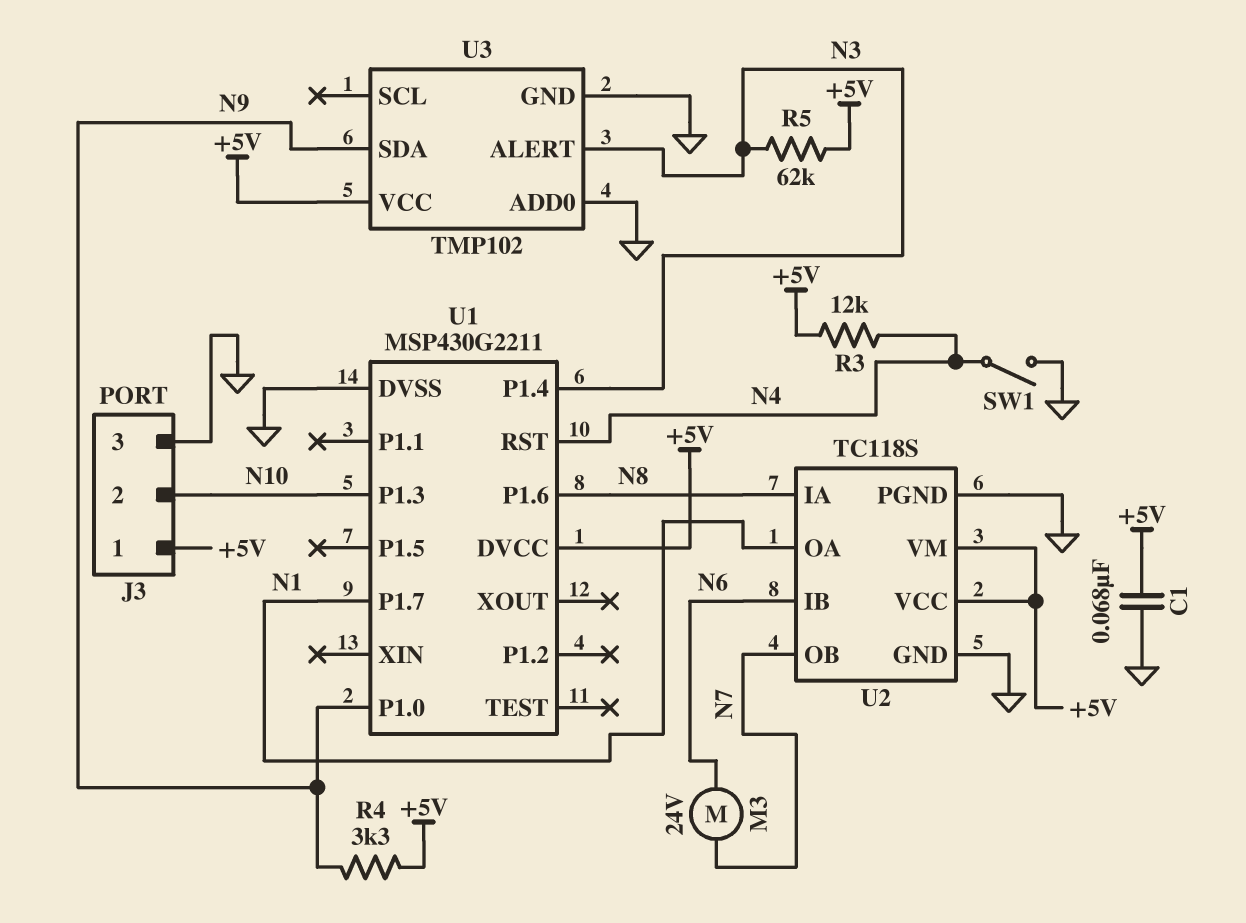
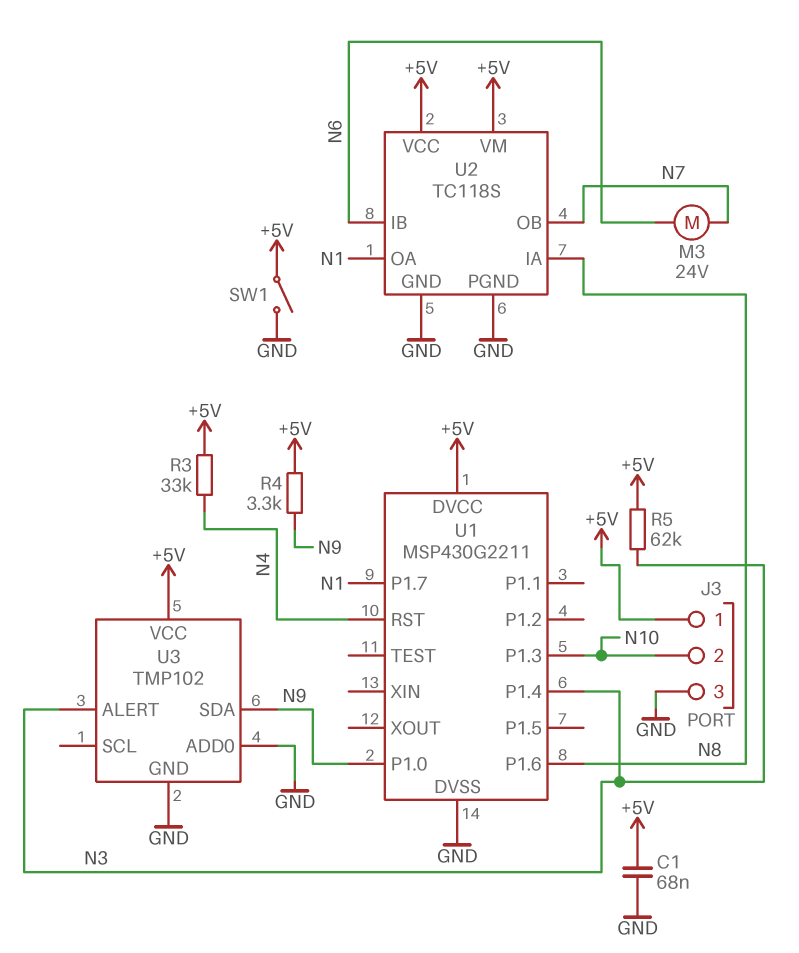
R3: 12k (+5V, N4) -> 33k (+5V, N4)
SW1: switch (GND, N4) -> switch (+5V, GND)

